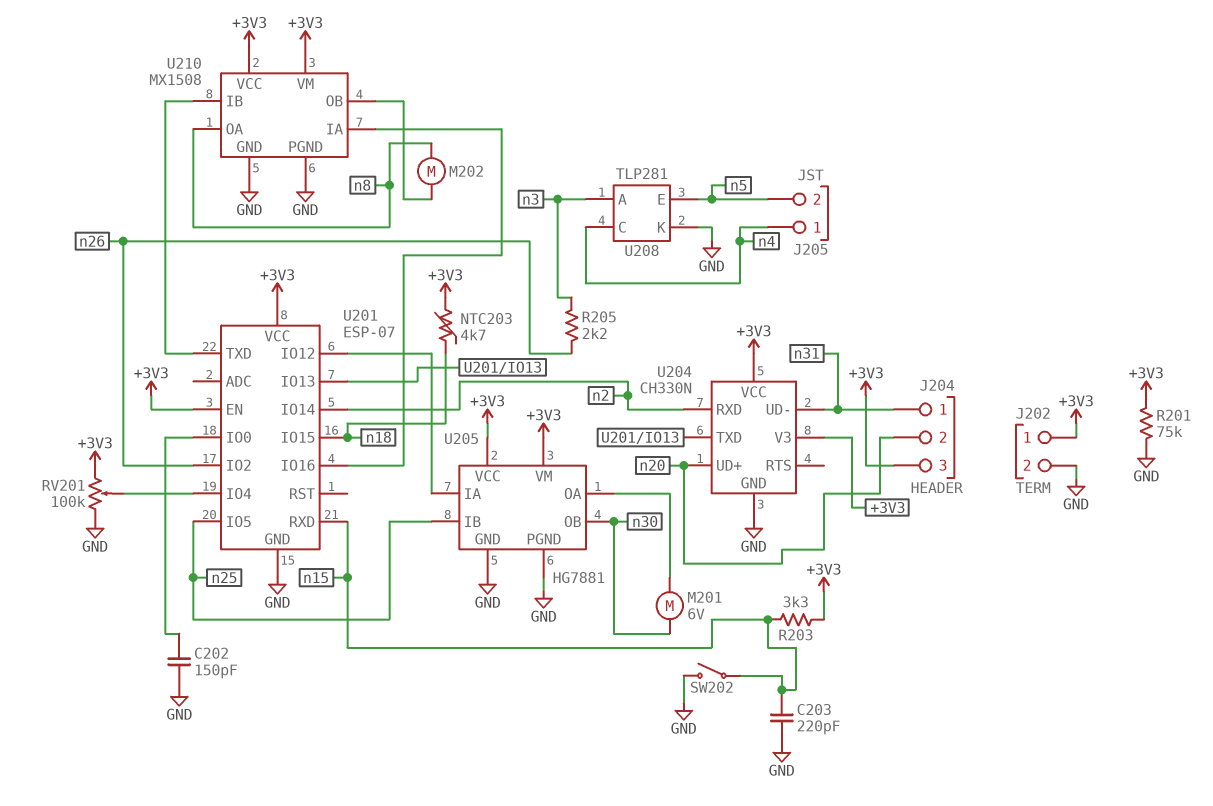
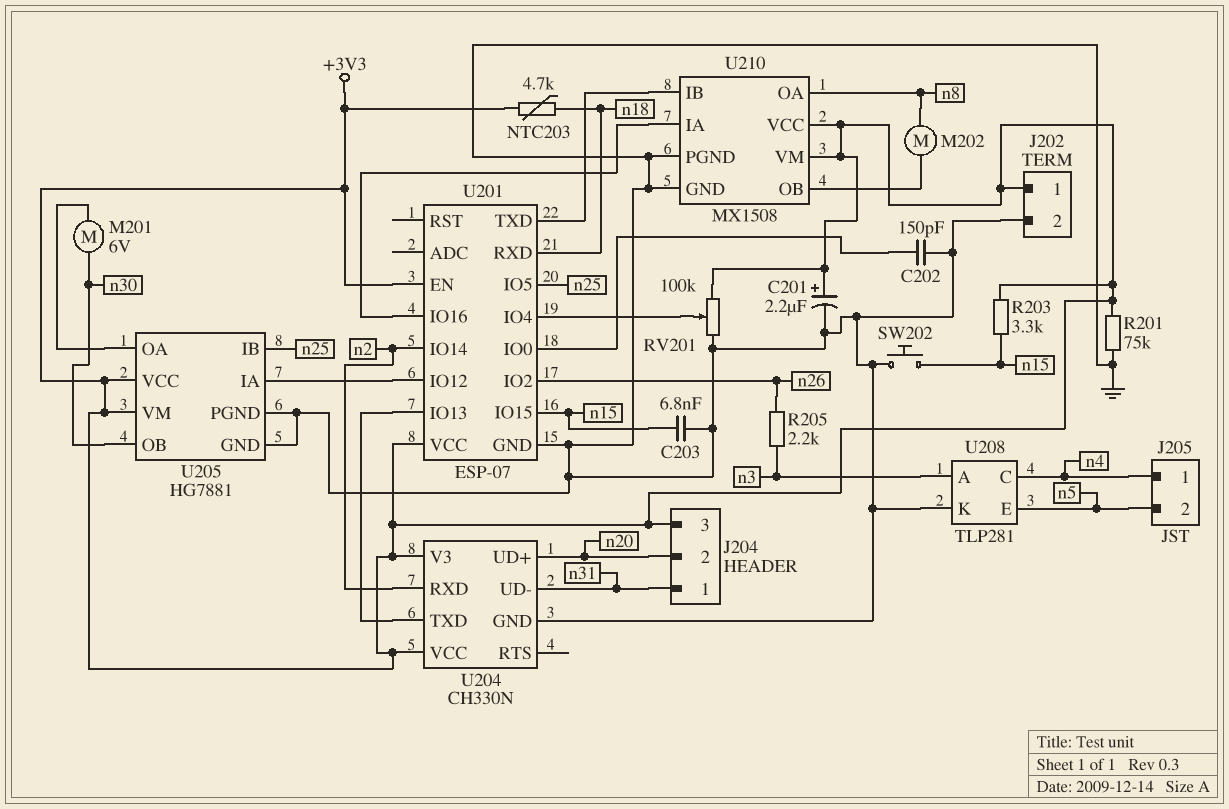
C201: none -> 2.2uF (plus +3V3, minus GND)
C203: 220pF (GND, n15) -> 6.8nF (GND, n15)
SW202: switch (GND, n15) -> button (GND, n15)
U201 pin IO15: n18 -> n15
U201 pin RXD: n15 -> n18

